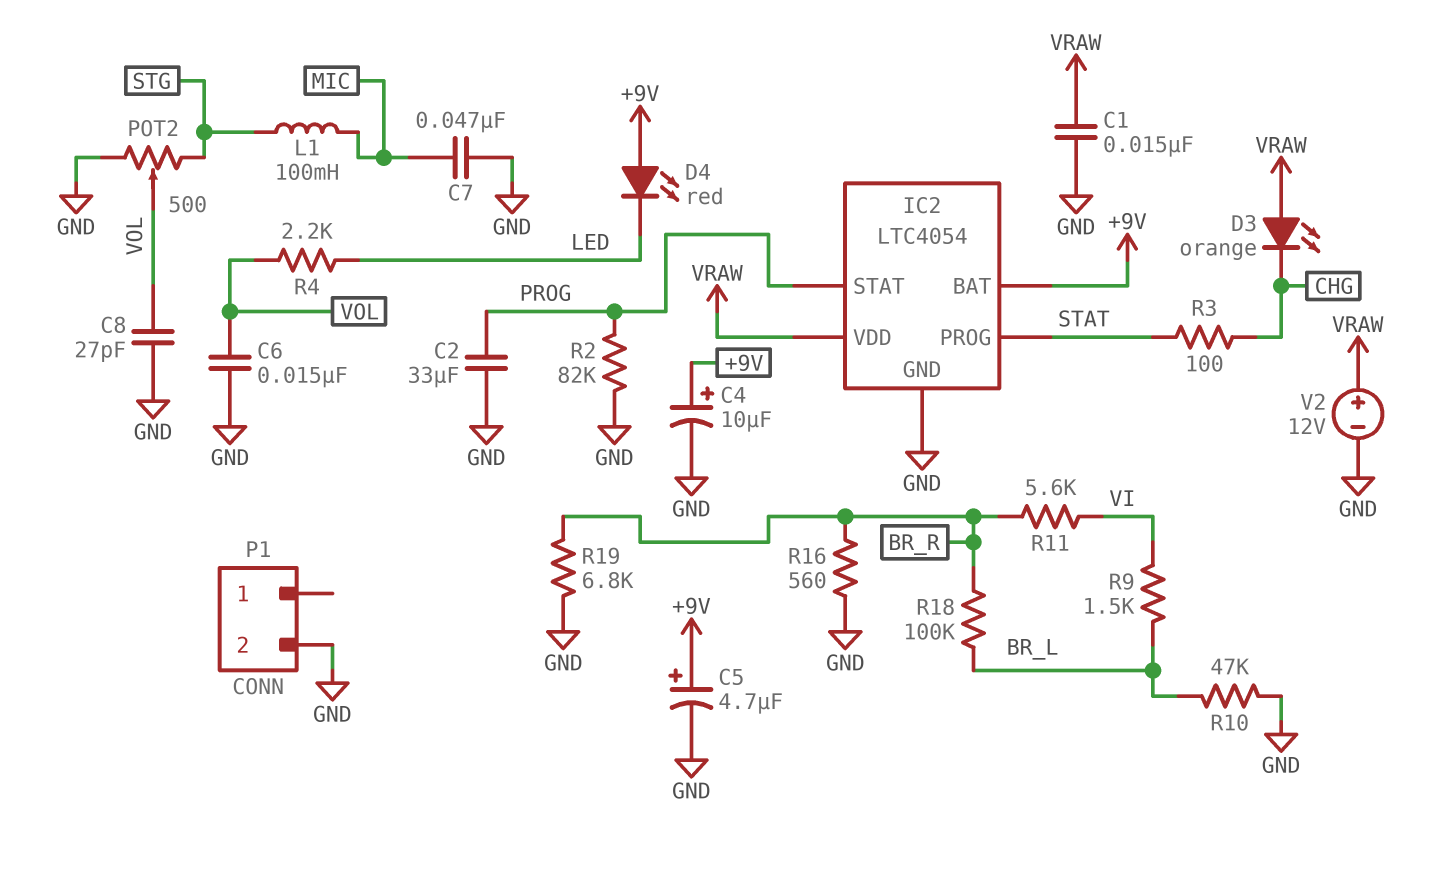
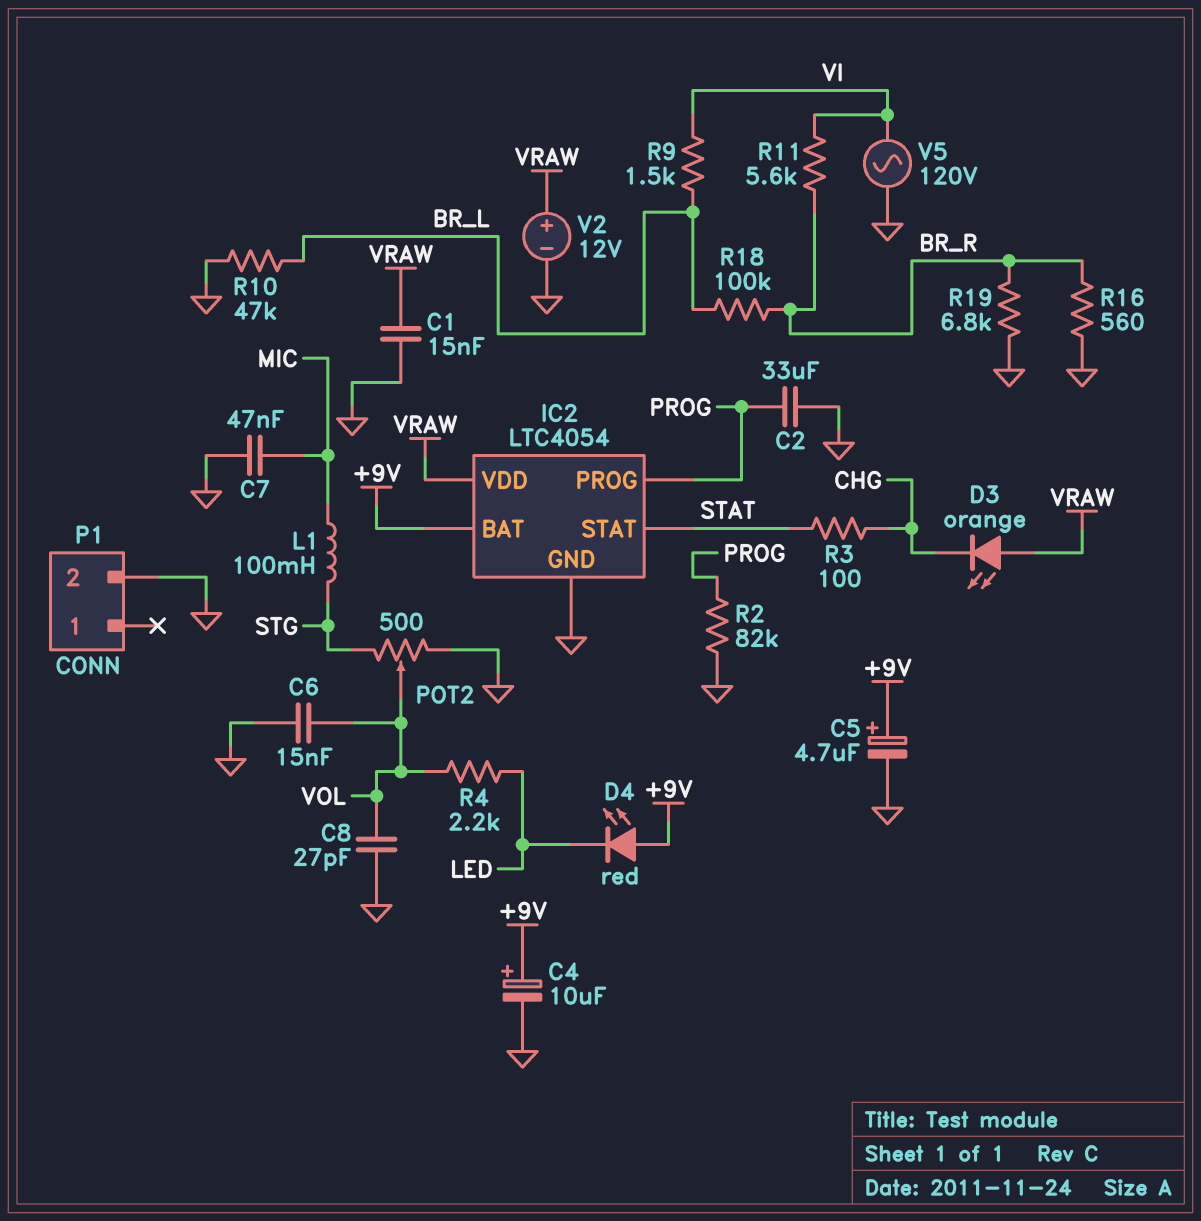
IC2 pin PROG: STAT -> PROG
IC2 pin STAT: PROG -> STAT
V5: none -> AC 120V (GND, VI)

